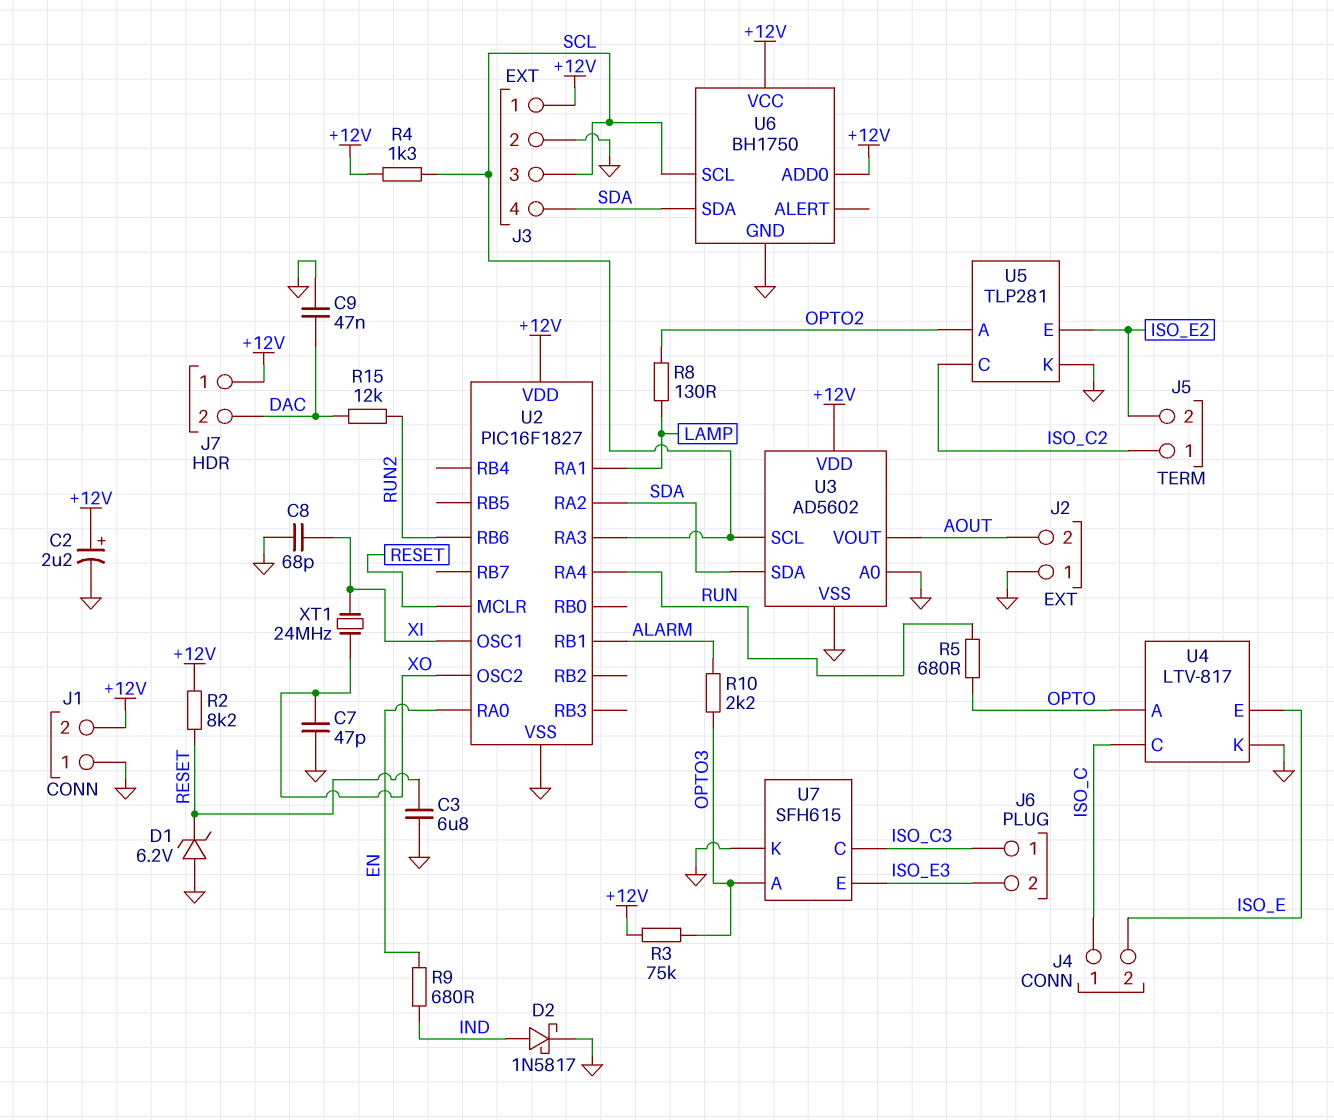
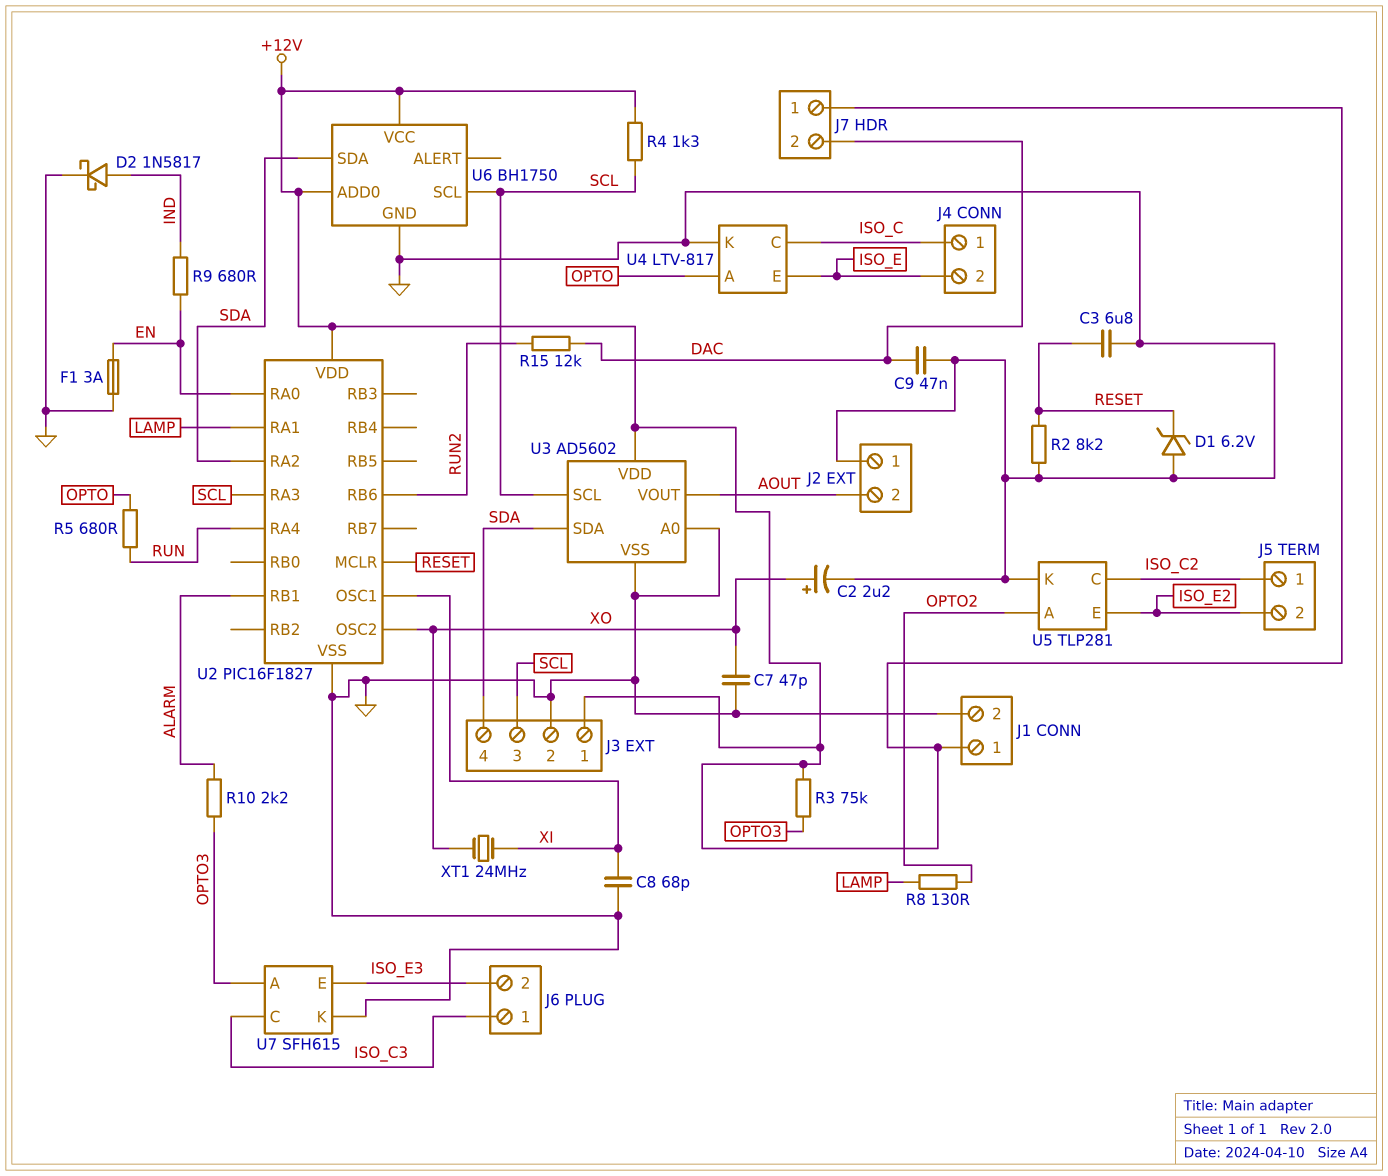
C2: 2.2uF (plus +12V, minus GND) -> 2.2uF (plus XO, minus GND)
F1: none -> 3A (EN, GND)
J1 pin 1: GND -> +12V
J1 pin 2: +12V -> GND
R2: 8.2k (+12V, RESET) -> 8.2k (GND, RESET)

